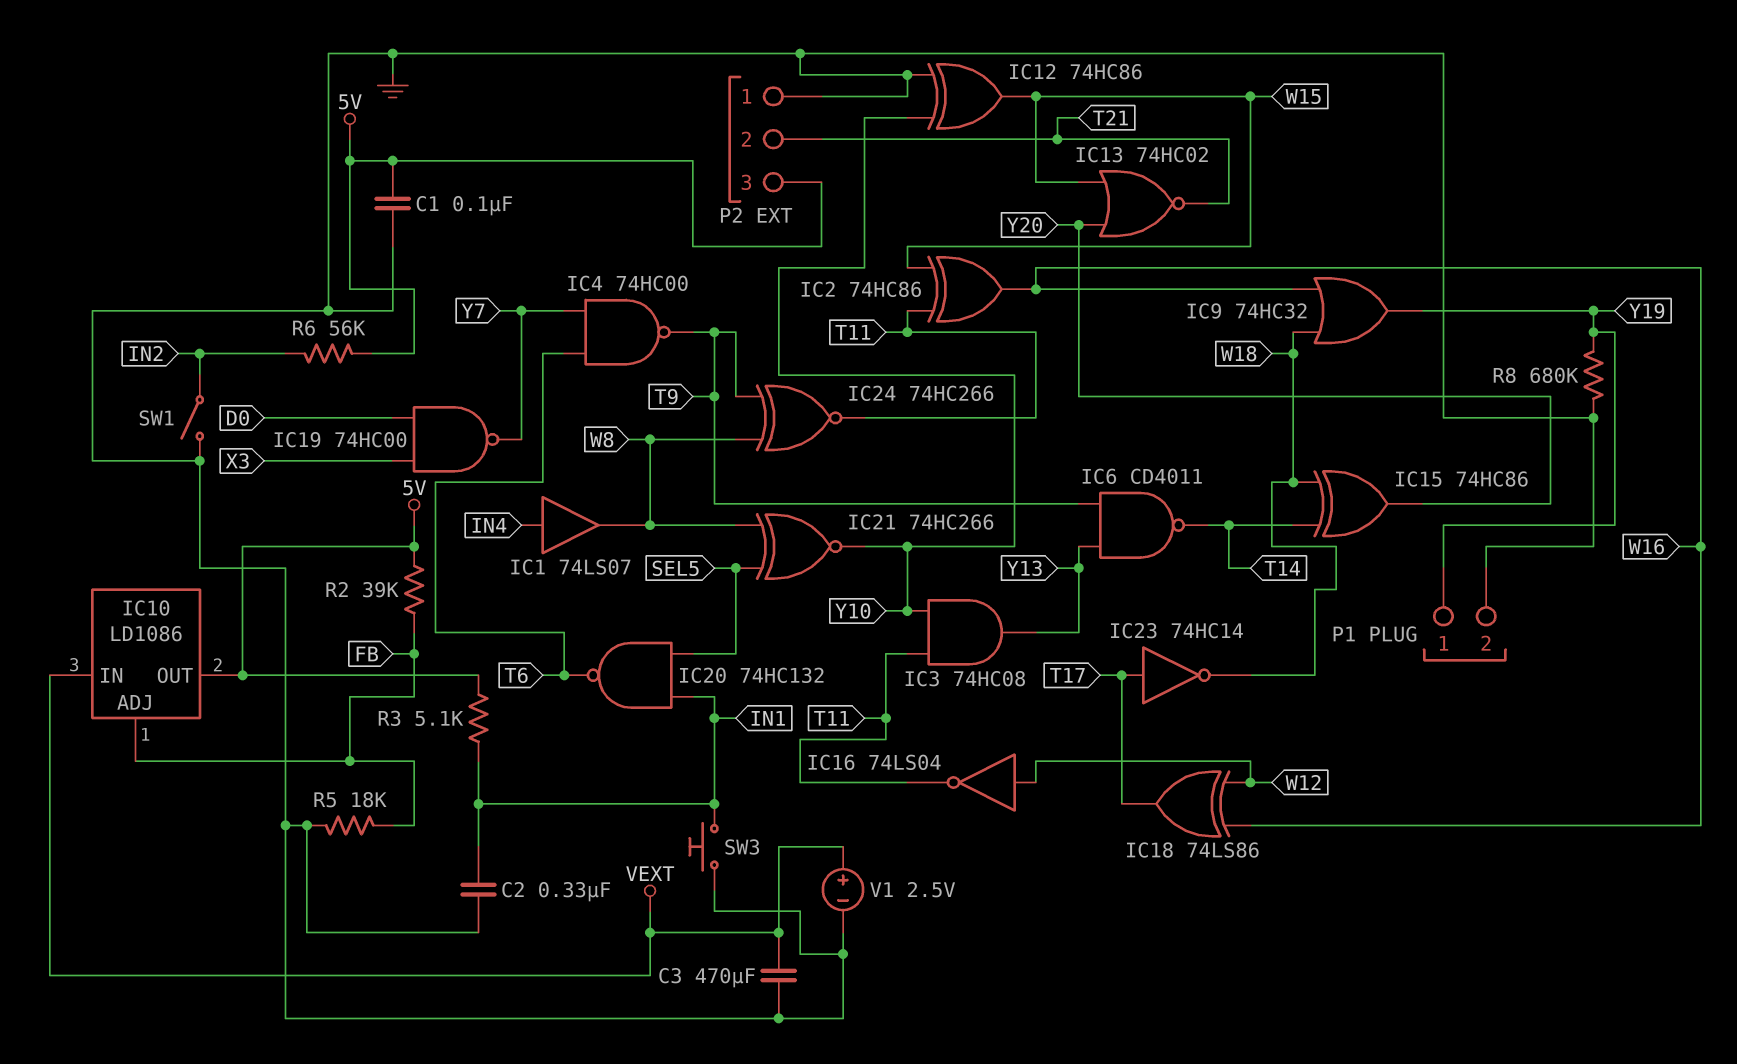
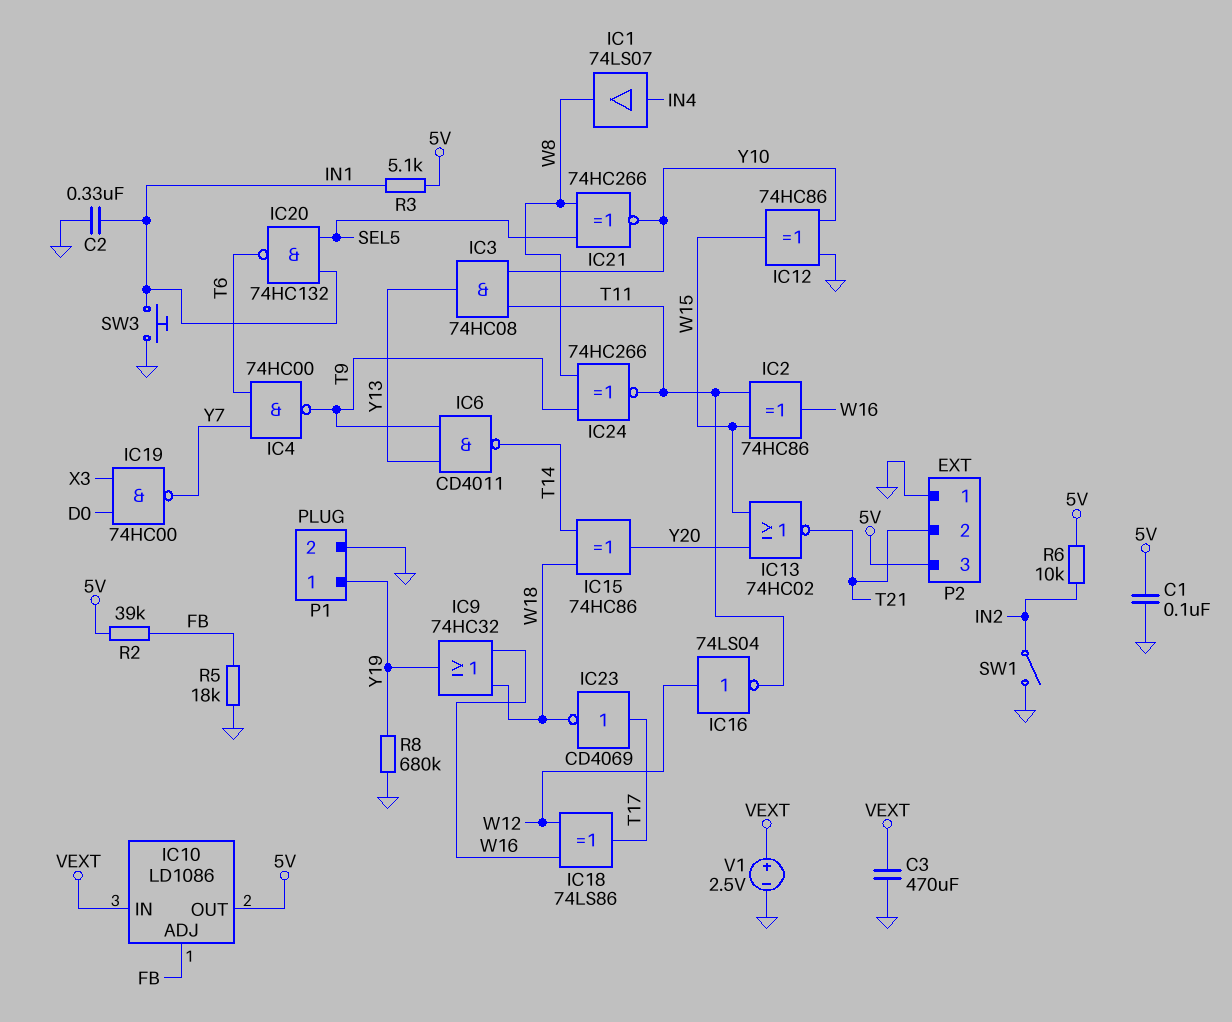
IC23: NOT 74HC14 (in T17, out W18) -> NOT CD4069 (in T17, out W18)
R6: 56k (5V, IN2) -> 10k (5V, IN2)

